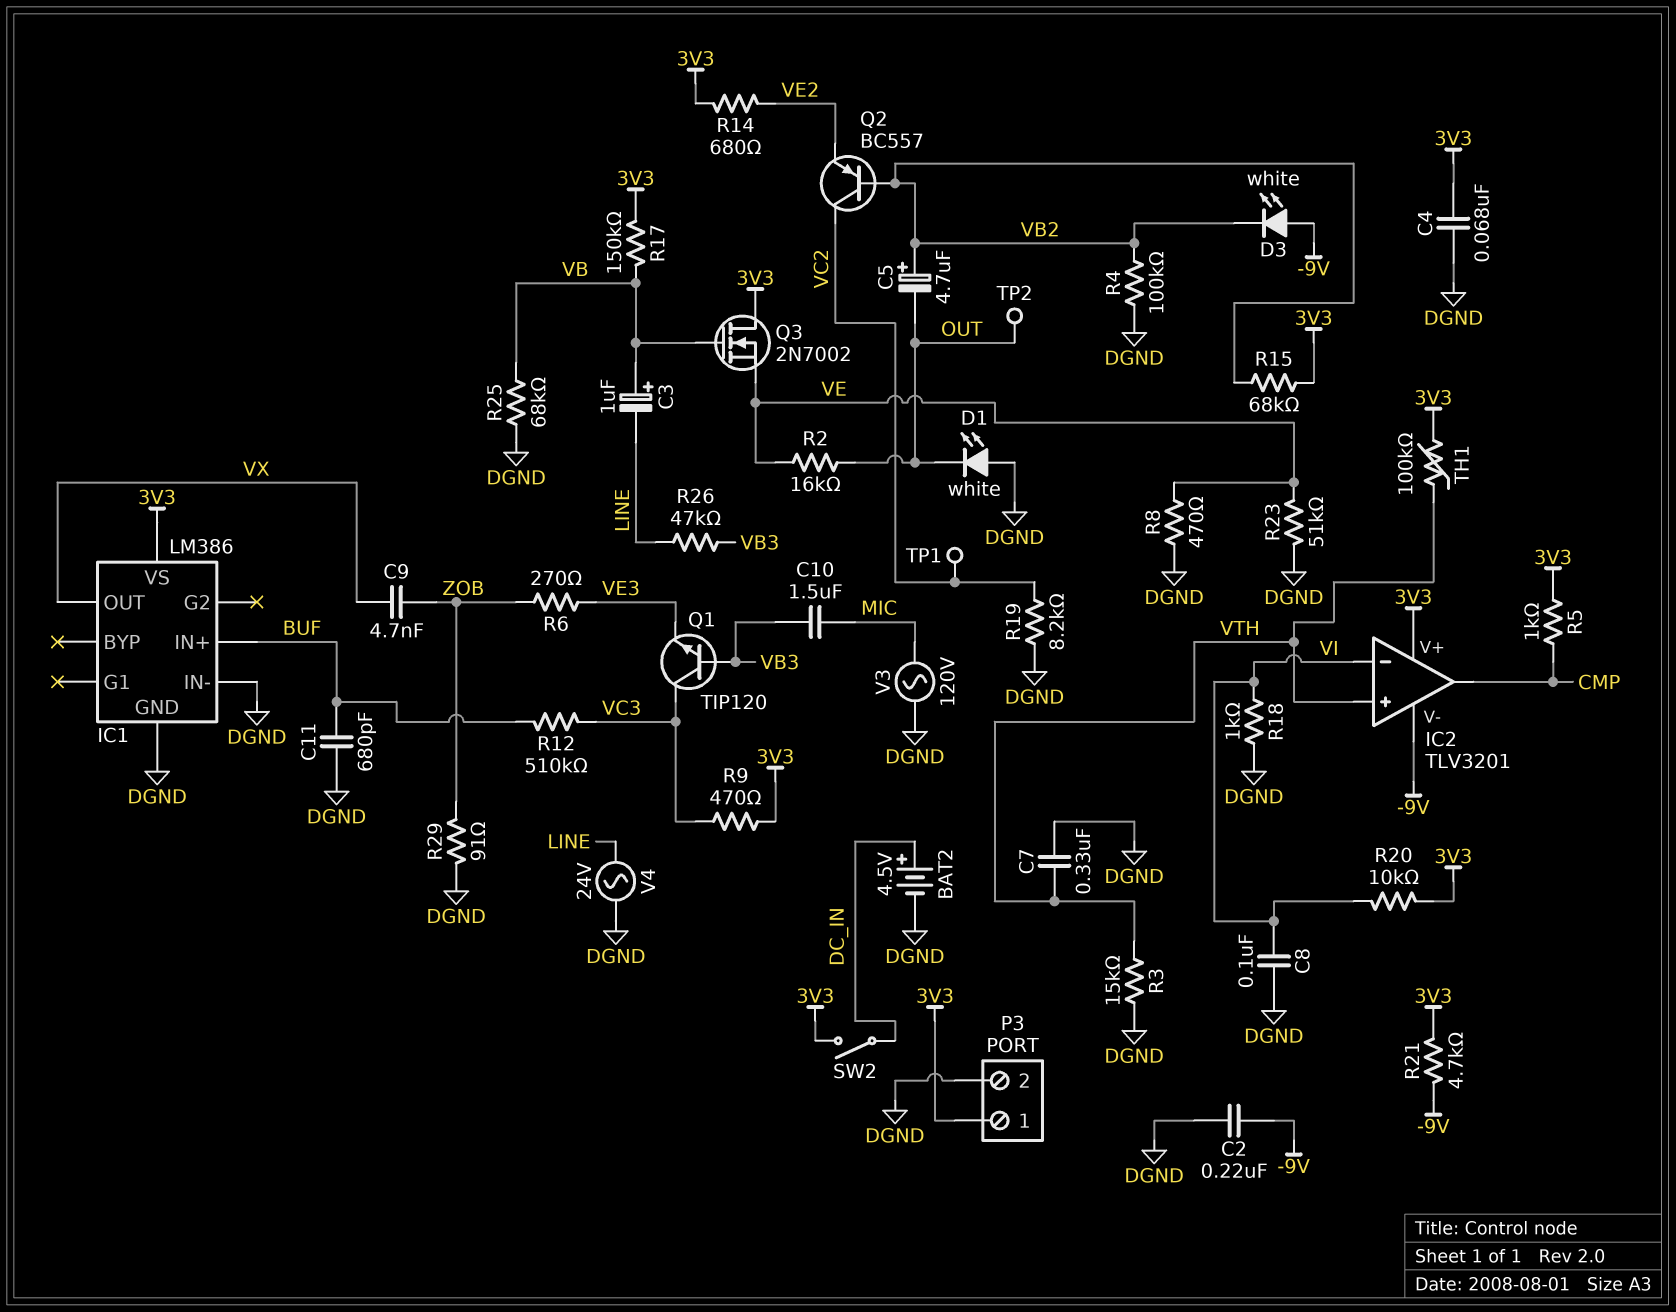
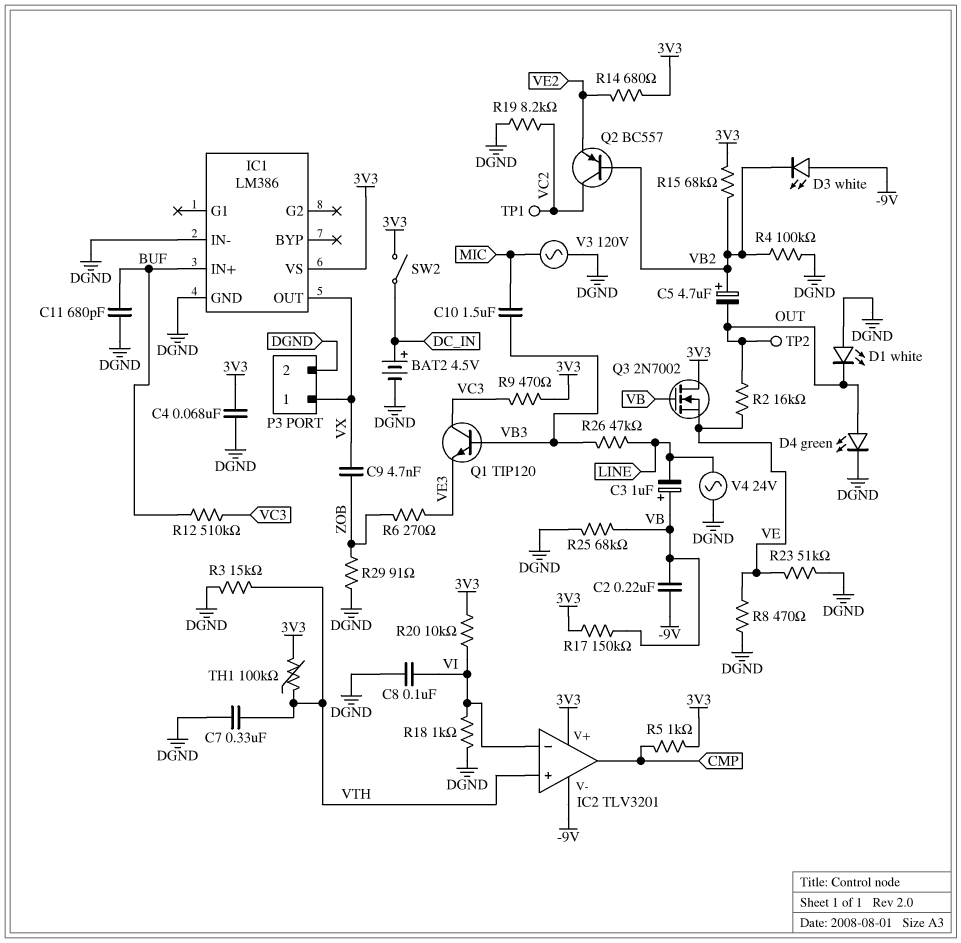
C2: 220nF (-9V, DGND) -> 220nF (-9V, VB)
D4: none -> LED green (A OUT, K DGND)
P3 pin 1: 3V3 -> VX
R21: 4.7k (-9V, 3V3) -> none

